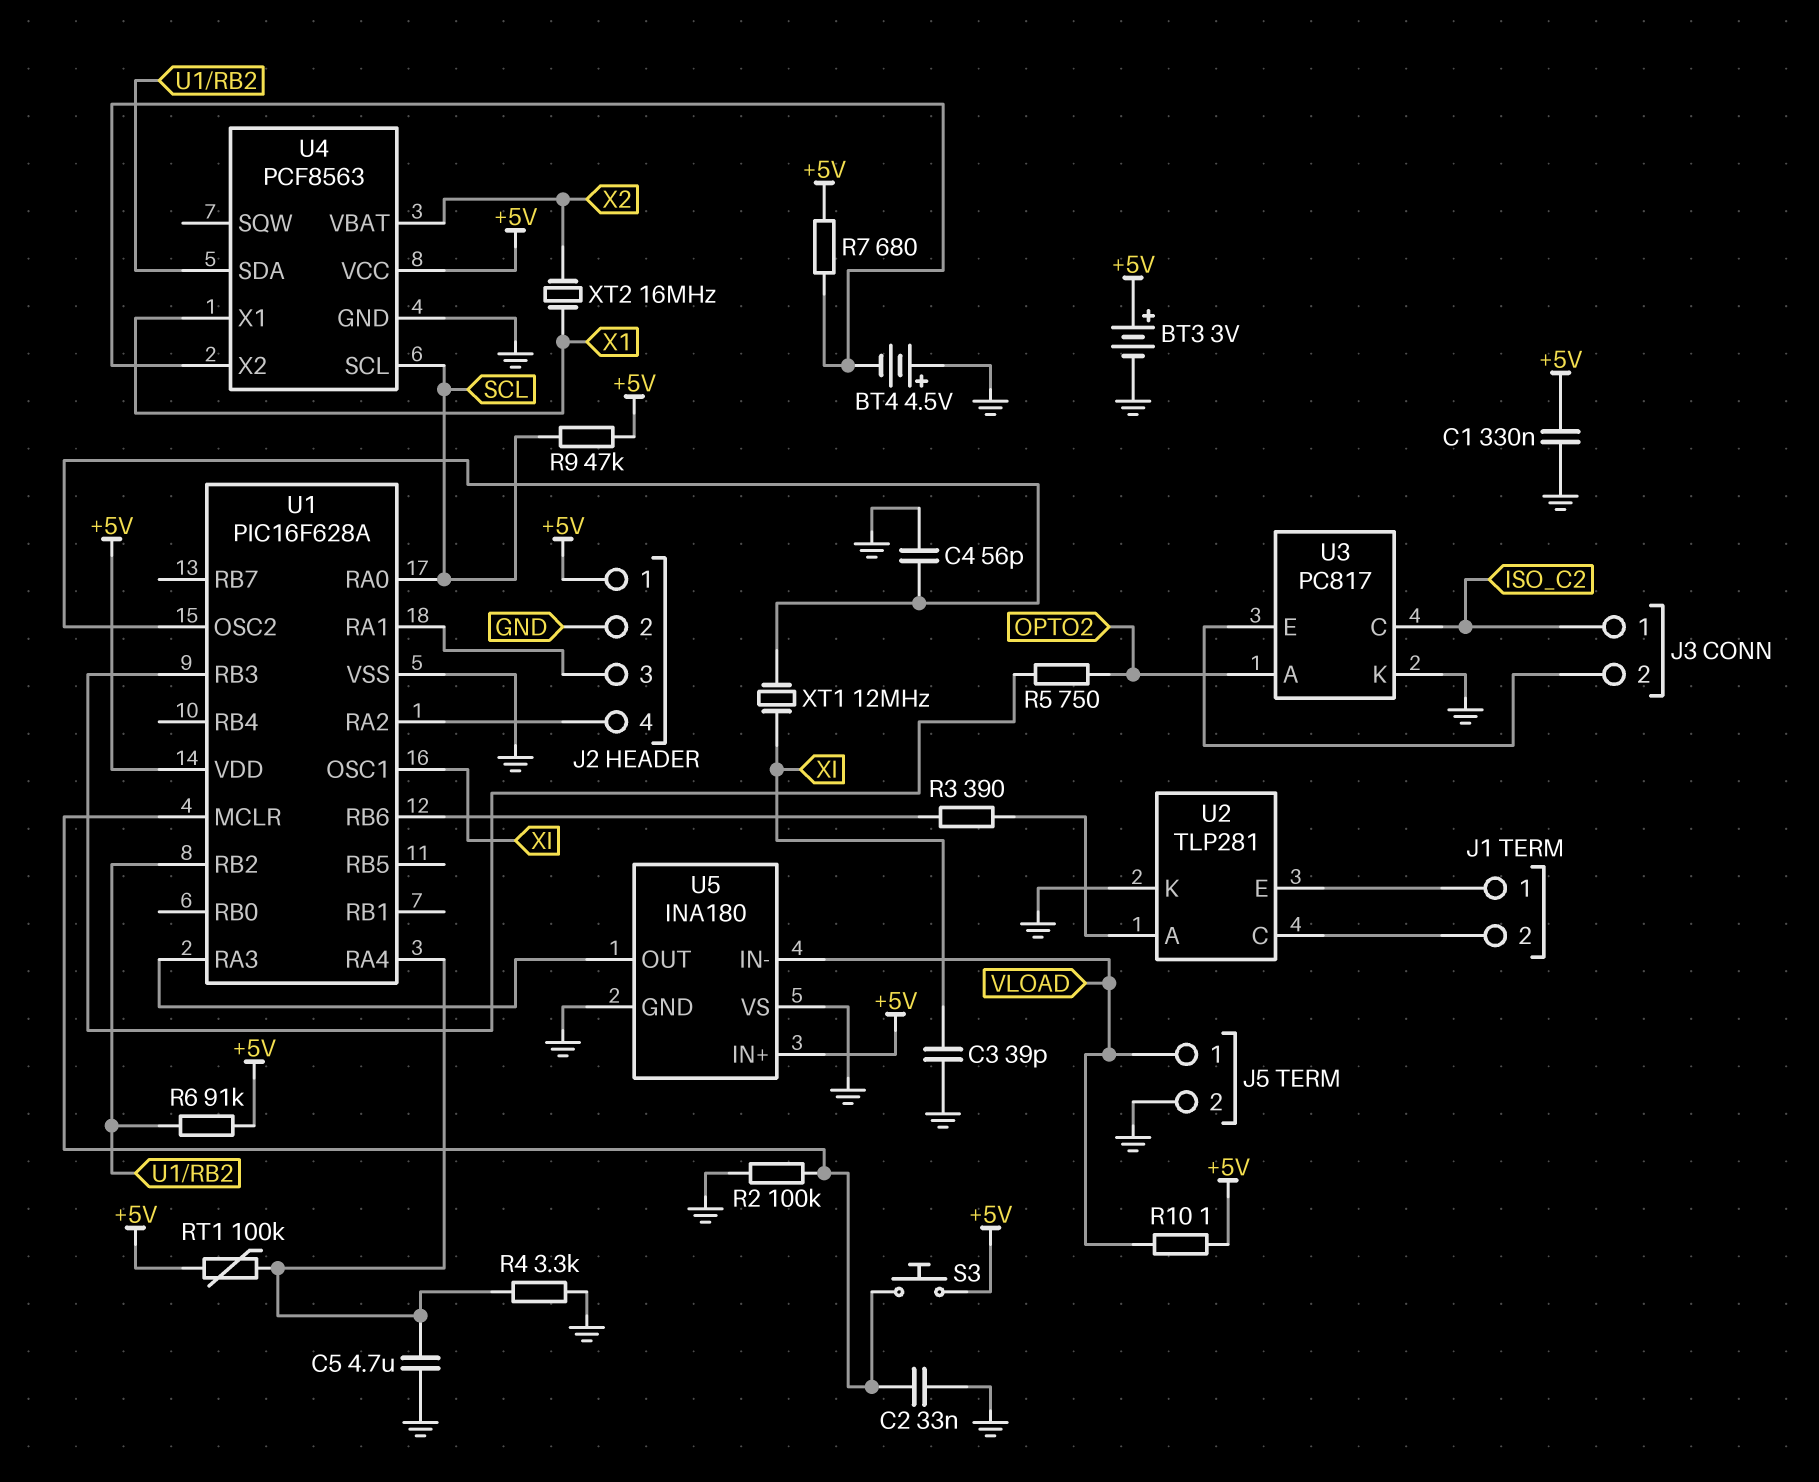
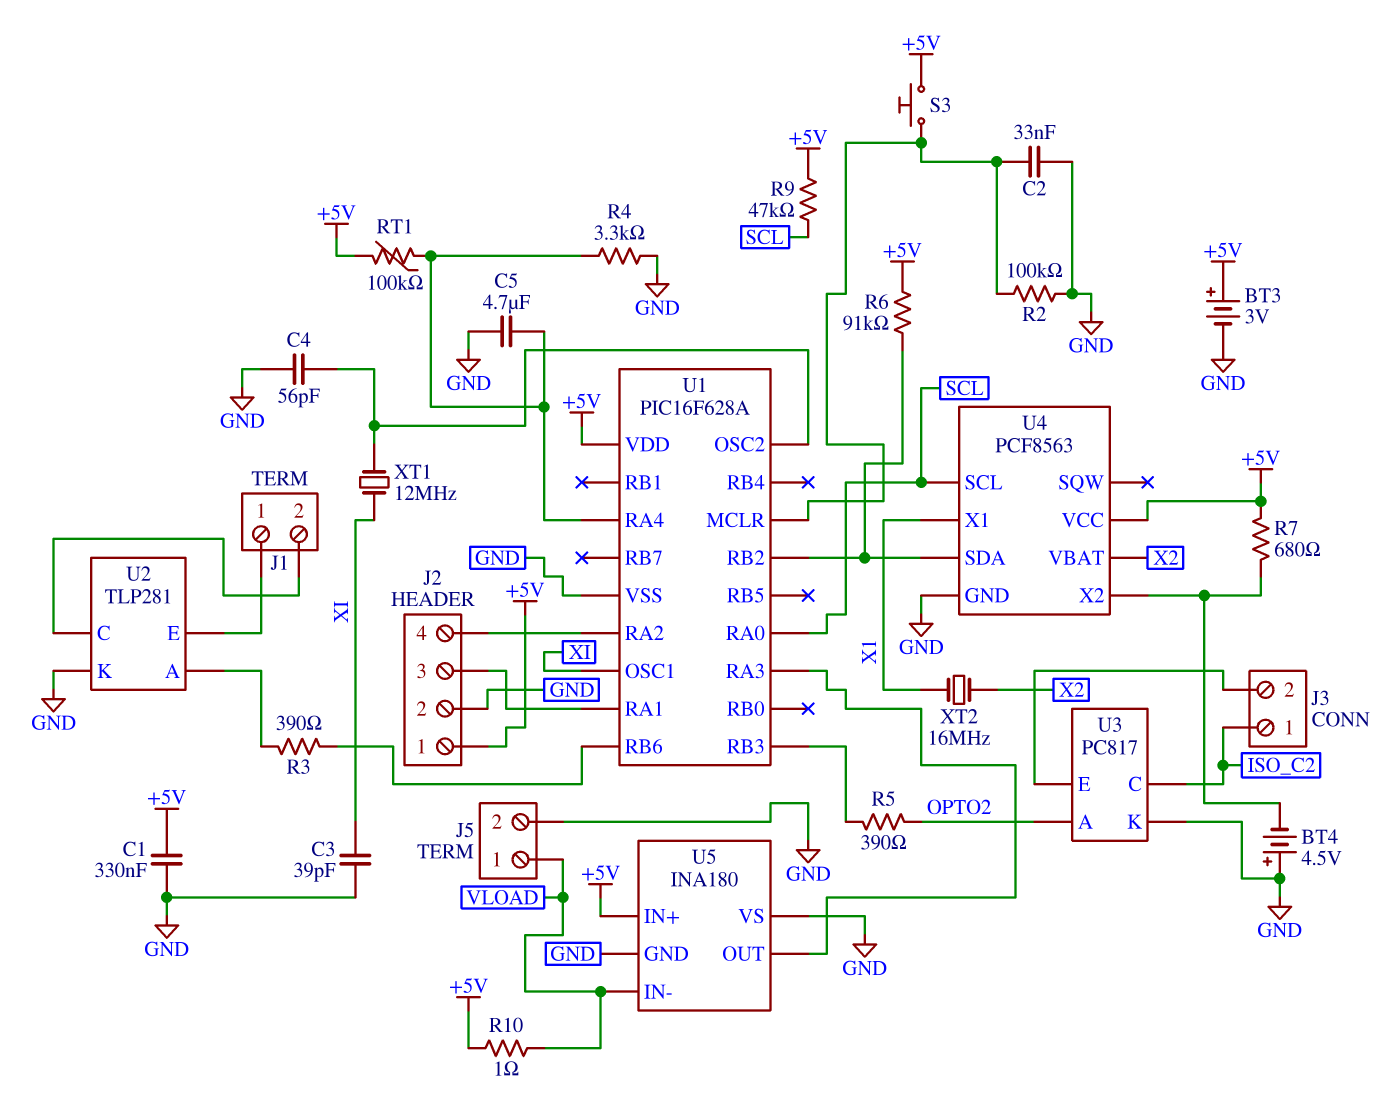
R5: 750 (OPTO2, U1/RB3) -> 390 (OPTO2, U1/RB3)

